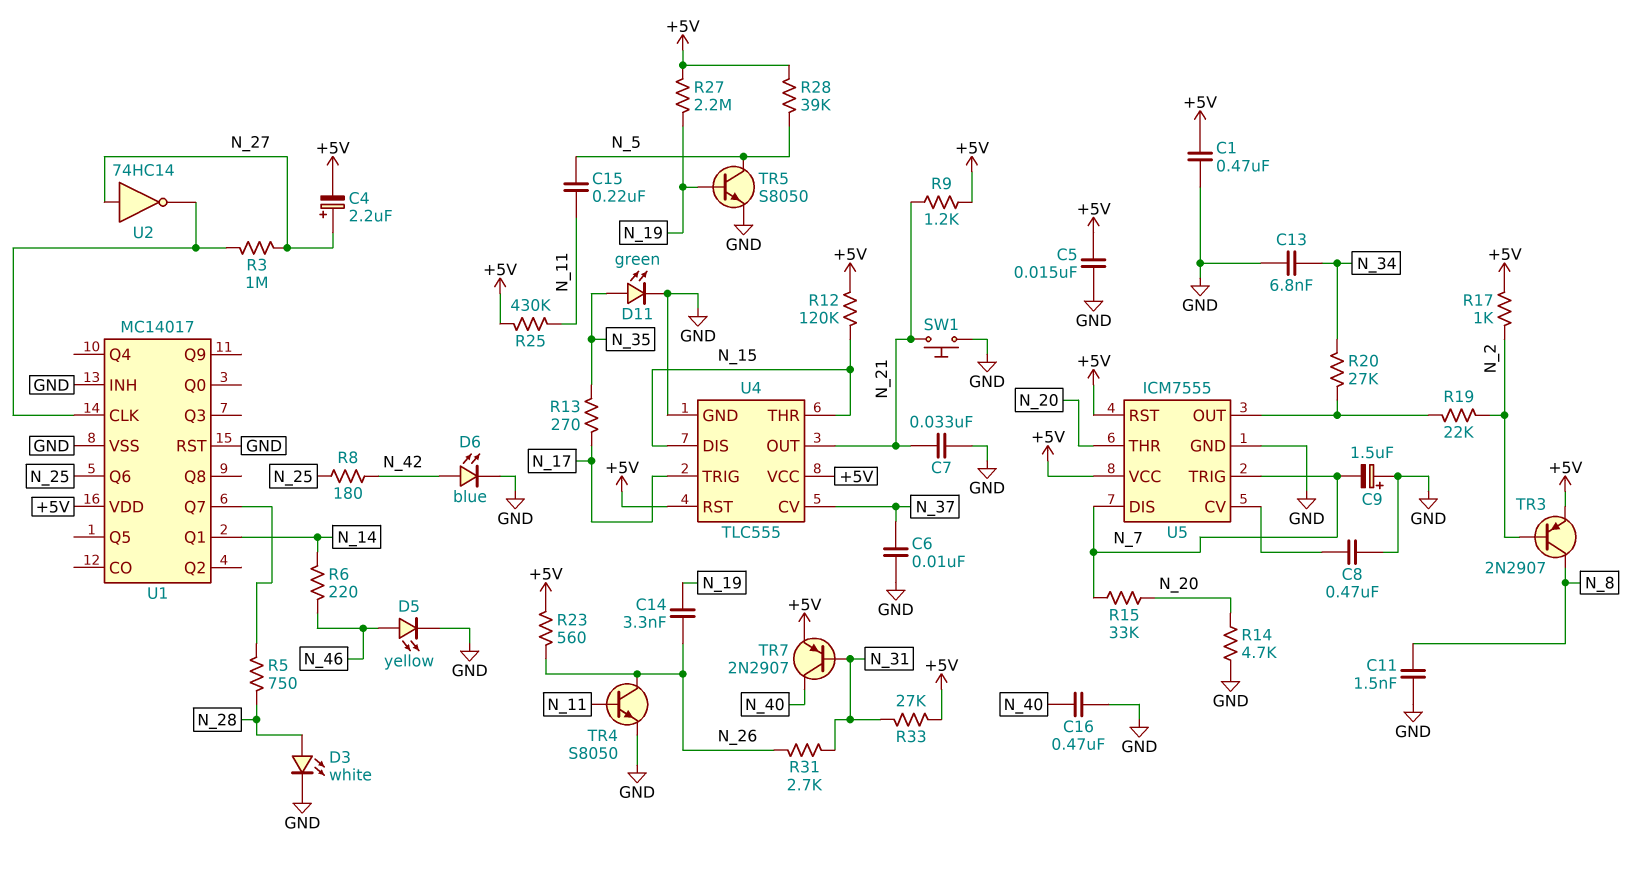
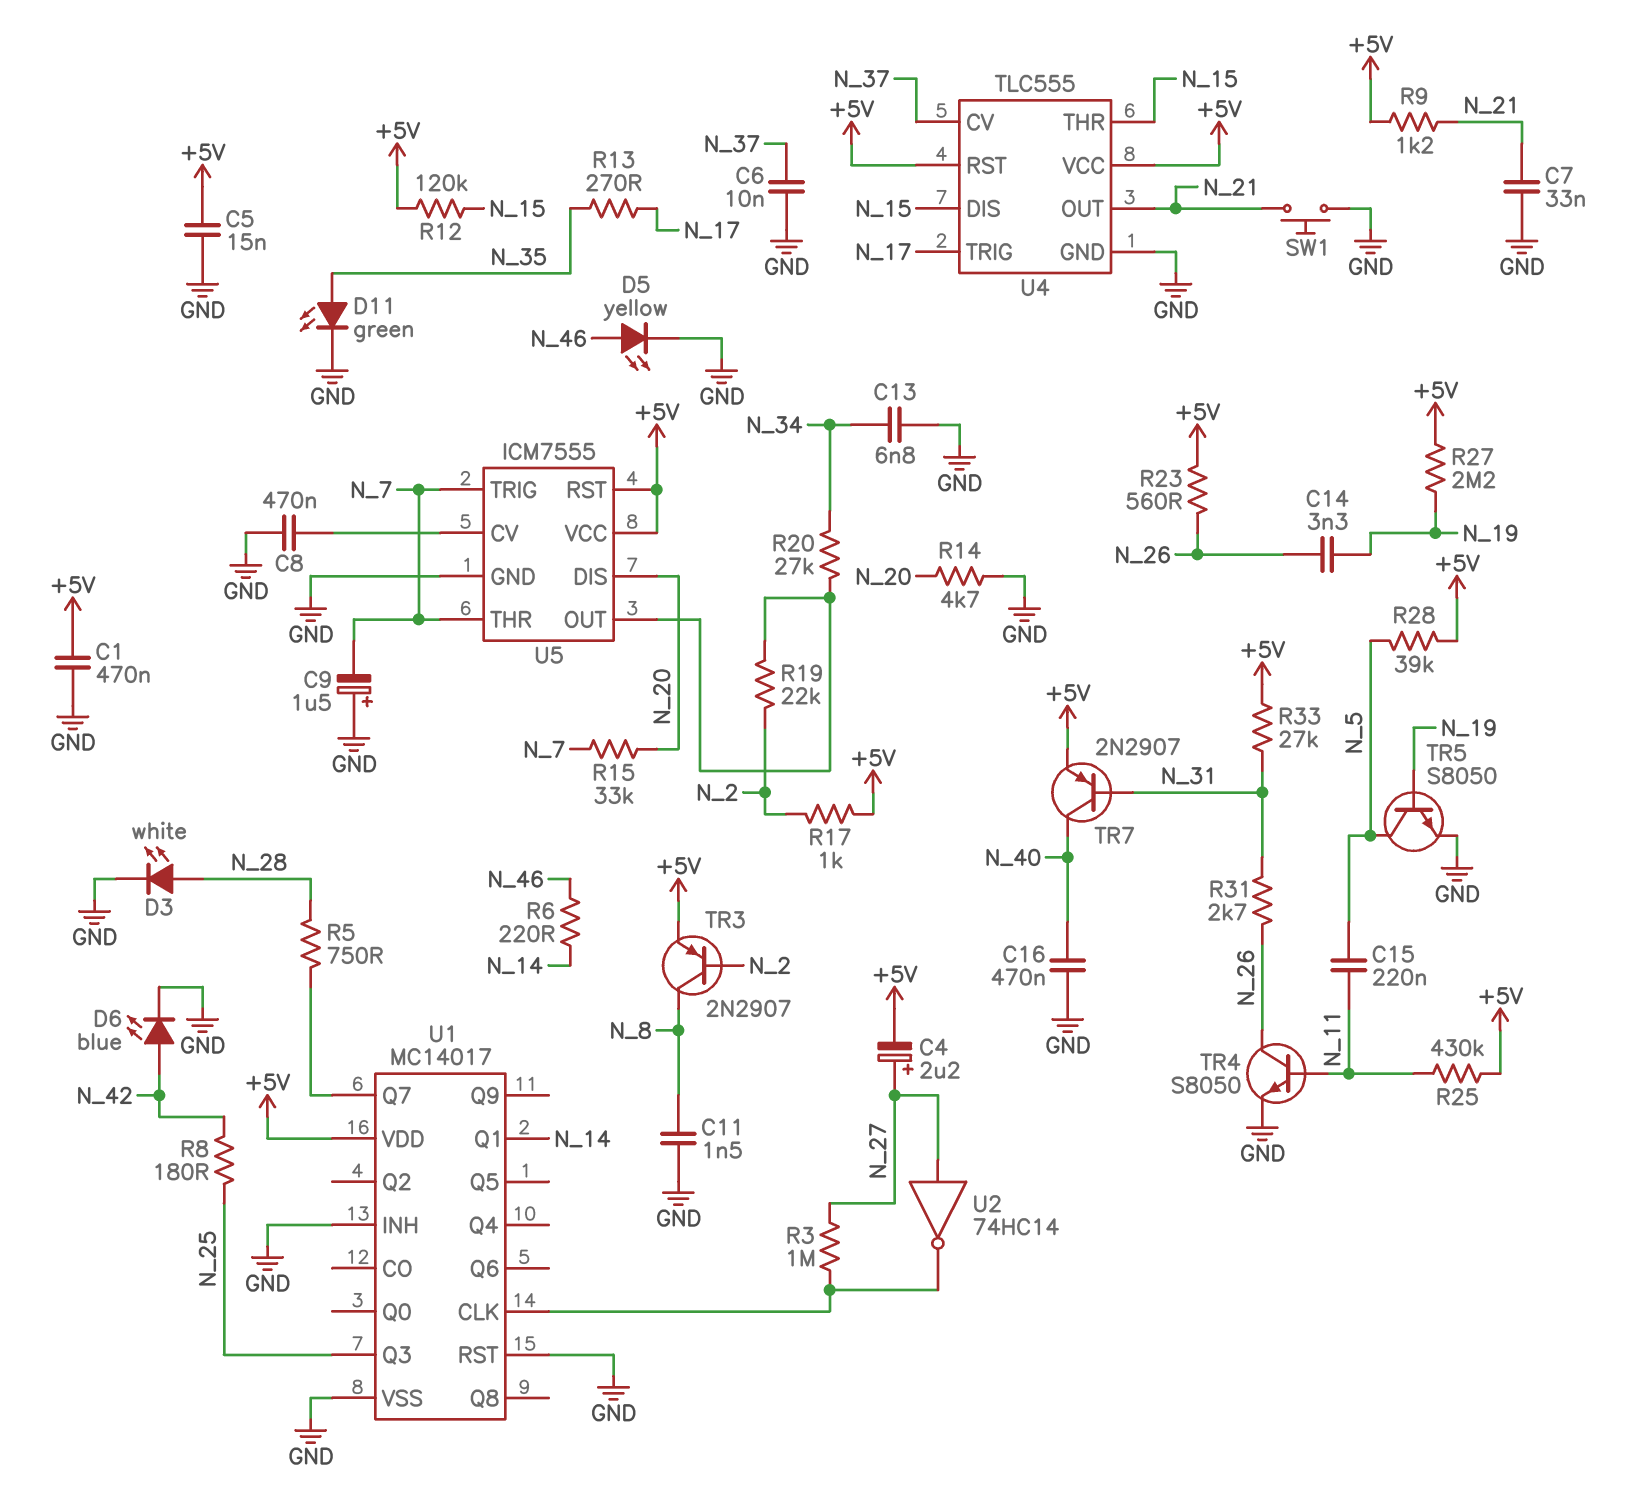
U1 pin Q3: none -> N_25
U1 pin Q6: N_25 -> none
U5 pin DIS: N_7 -> N_20
U5 pin THR: N_20 -> N_7

